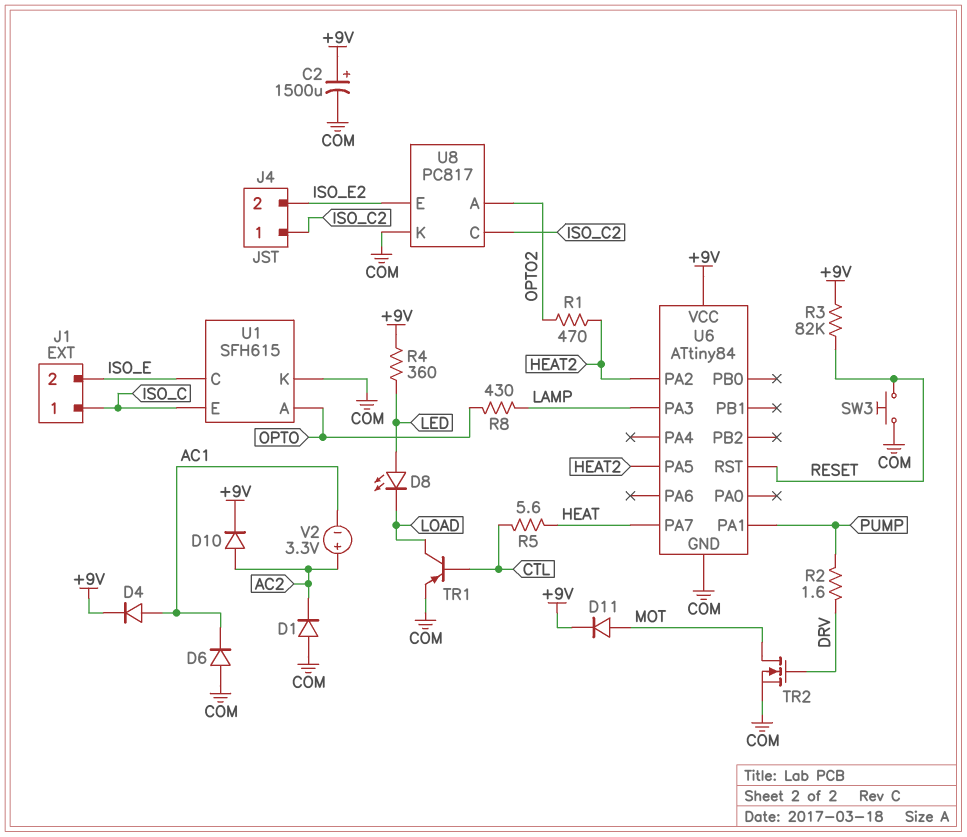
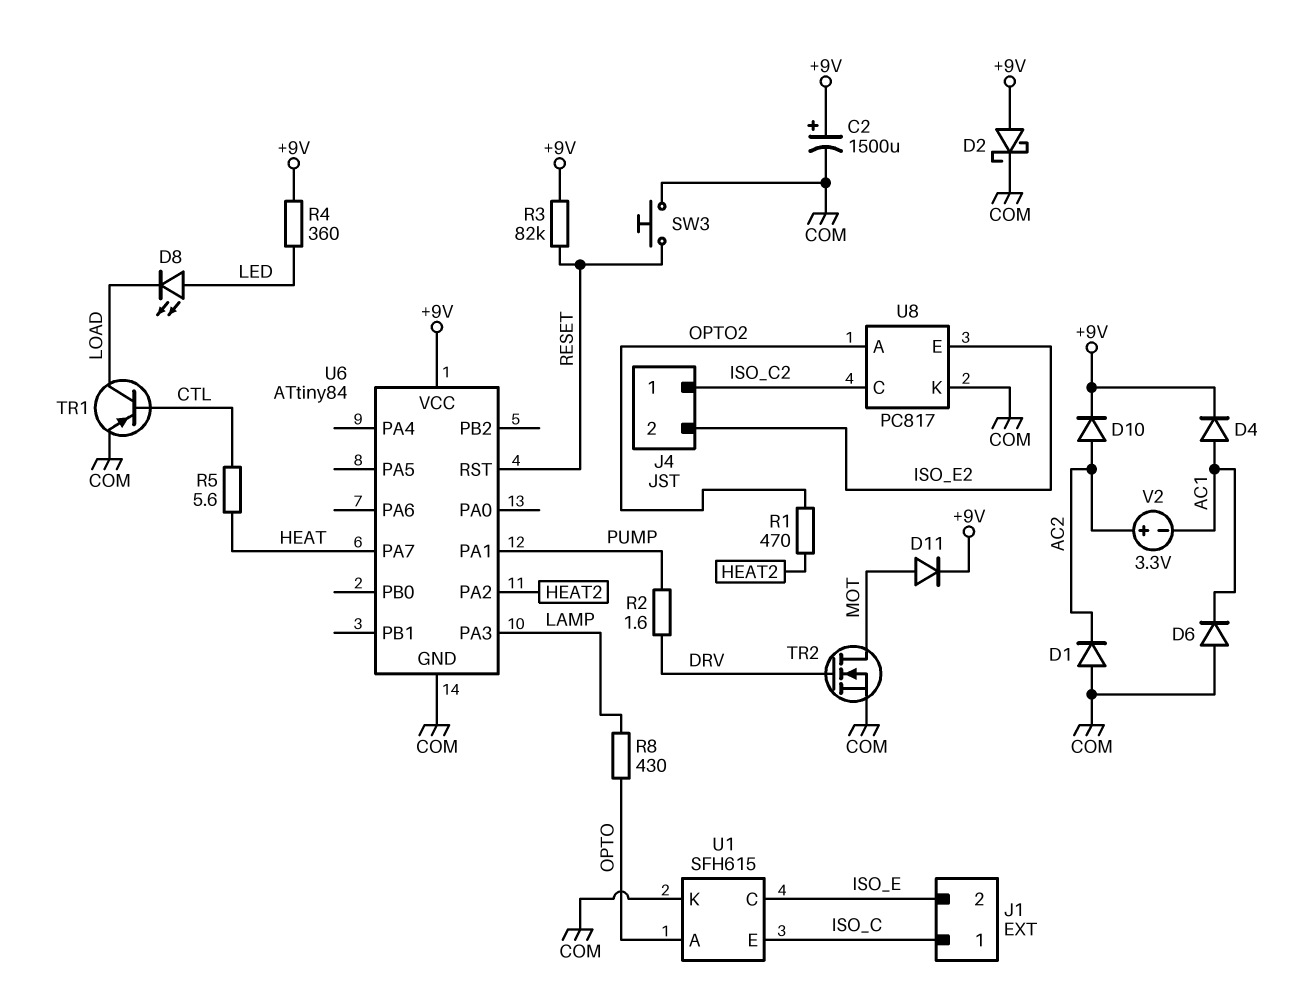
D2: none -> schottky (A +9V, K COM)
U6 pin PA5: HEAT2 -> none

